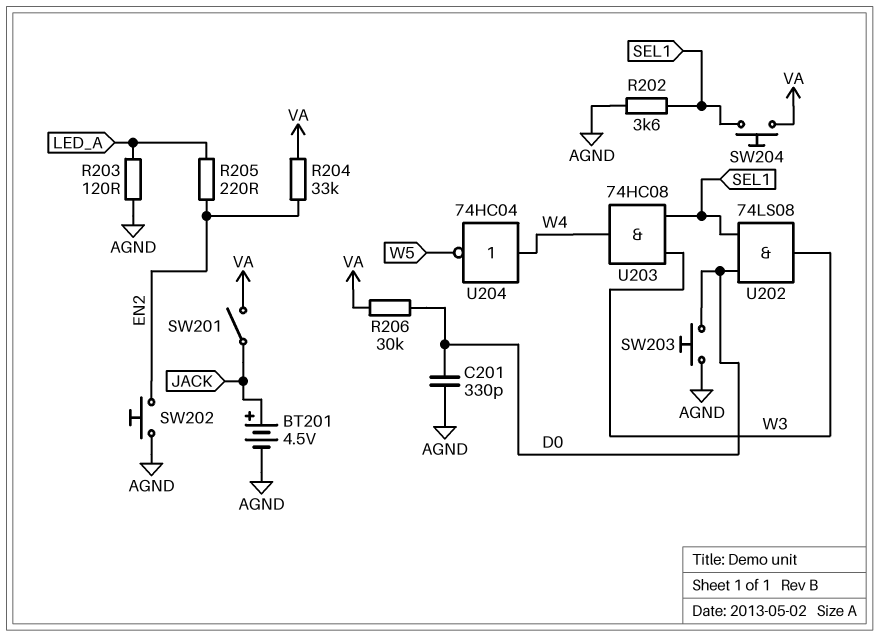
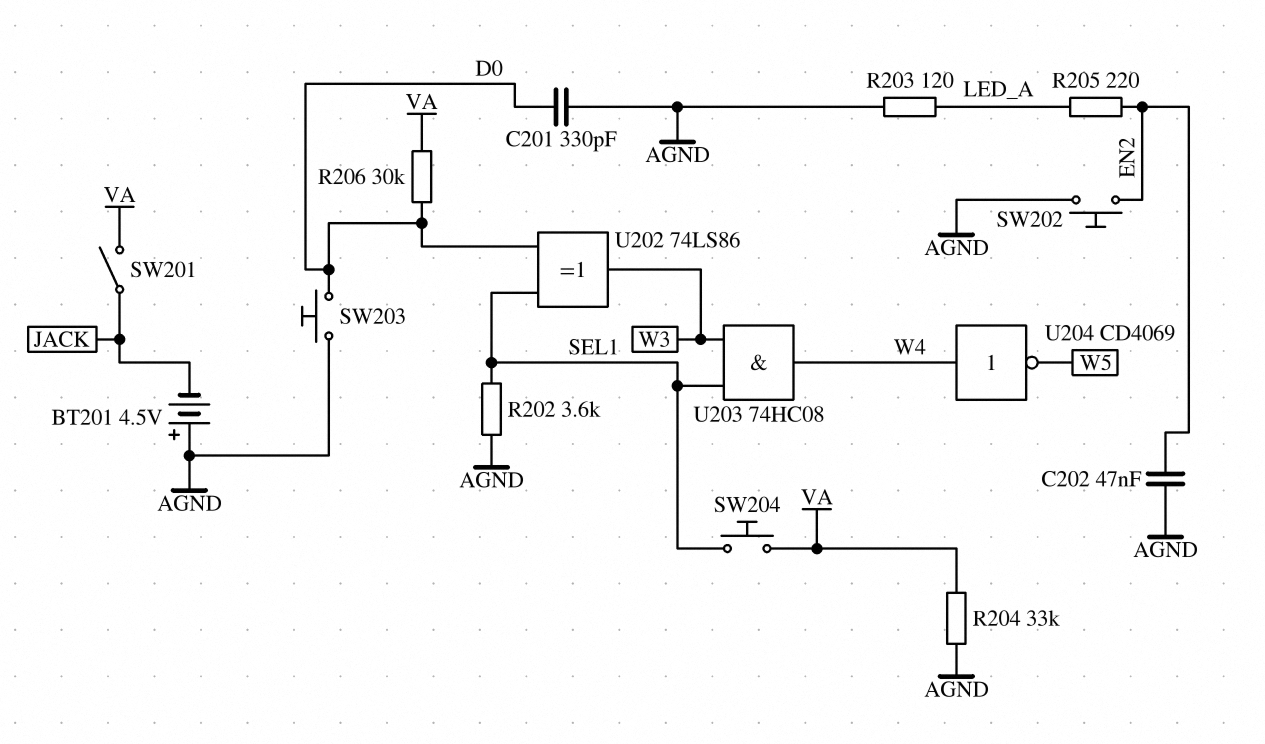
BT201: 4.5V (plus JACK, minus AGND) -> 4.5V (plus AGND, minus JACK)
C202: none -> 47nF (AGND, EN2)
R204: 33k (EN2, VA) -> 33k (AGND, VA)
U202: AND 74LS08 (in D0, in SEL1, out W3) -> XOR 74LS86 (in D0, in SEL1, out W3)
U204: NOT 74HC04 (in W4, out W5) -> NOT CD4069 (in W4, out W5)

